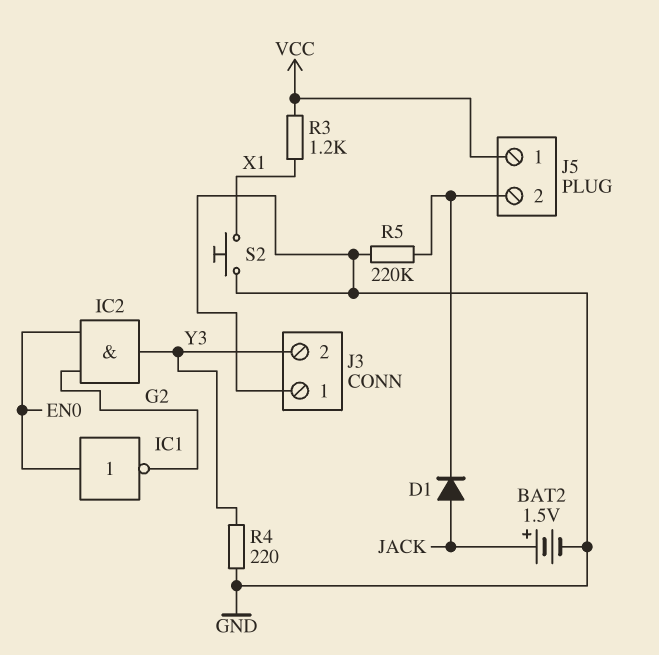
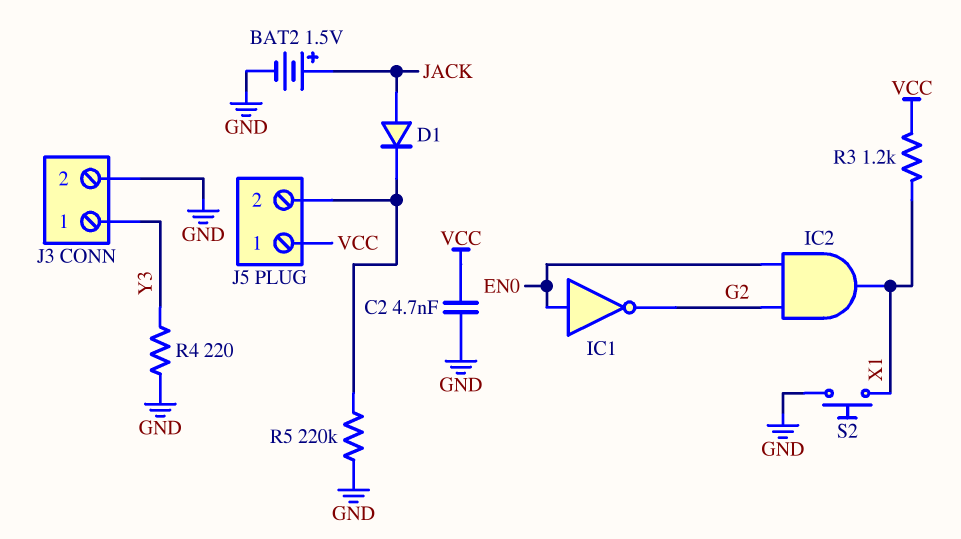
C2: none -> 4.7nF (GND, VCC)
IC2: AND (in EN0, in G2, out Y3) -> AND (in EN0, in G2, out X1)
J3 pin 1: GND -> Y3
J3 pin 2: Y3 -> GND

